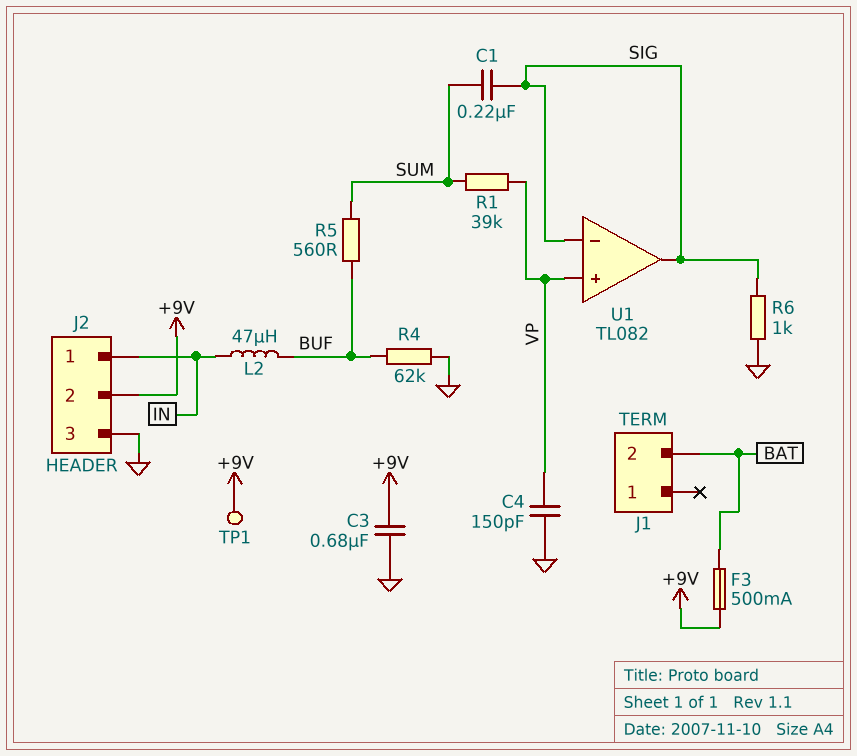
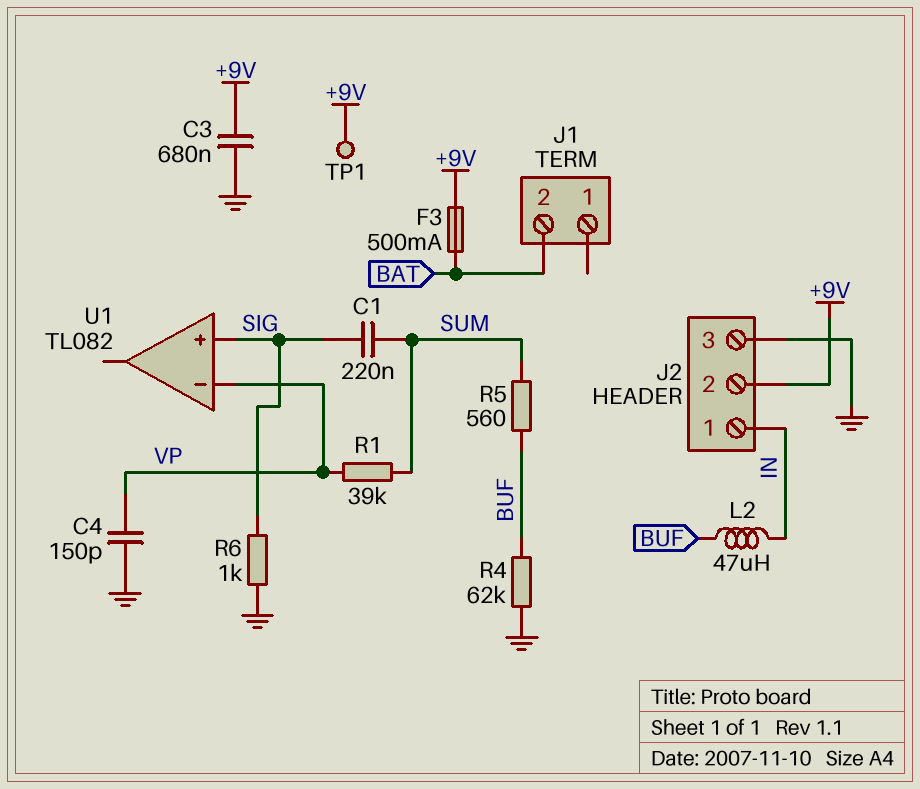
U1 pin in+: VP -> SIG
U1 pin in-: SIG -> VP
U1 pin out: SIG -> none

